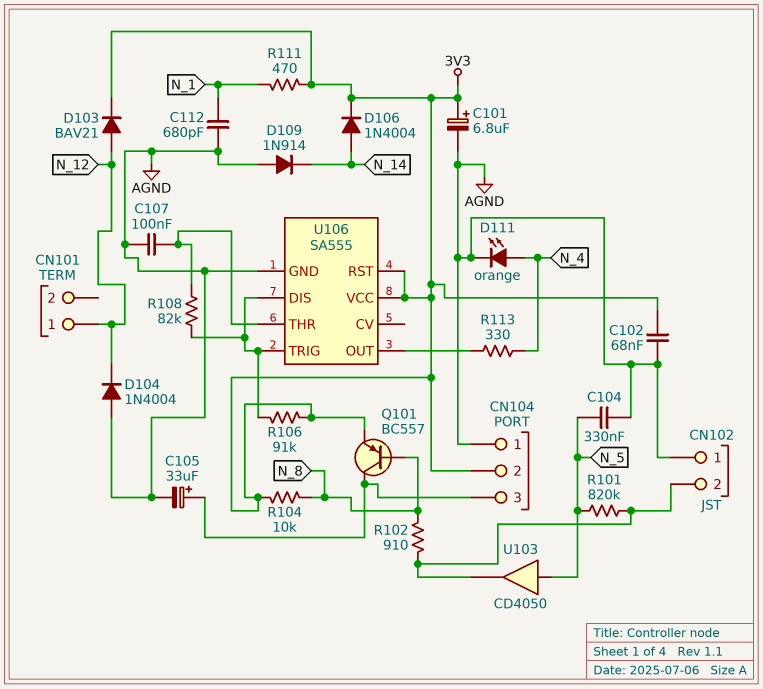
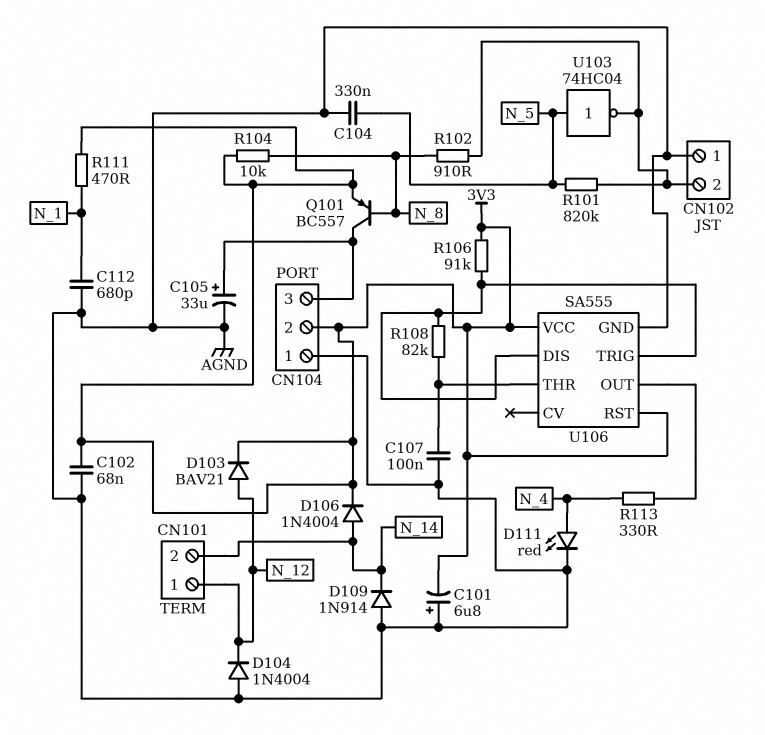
C101: 6.8uF (plus 3V3, minus AGND) -> 6.8uF (plus AGND, minus 3V3)
CN101 pin 2: none -> N_14
D111: LED orange (A N_4, K AGND) -> LED red (A N_4, K AGND)
U103: buffer CD4050 (in N_5, out CN102/2) -> NOT 74HC04 (in N_5, out CN102/2)

